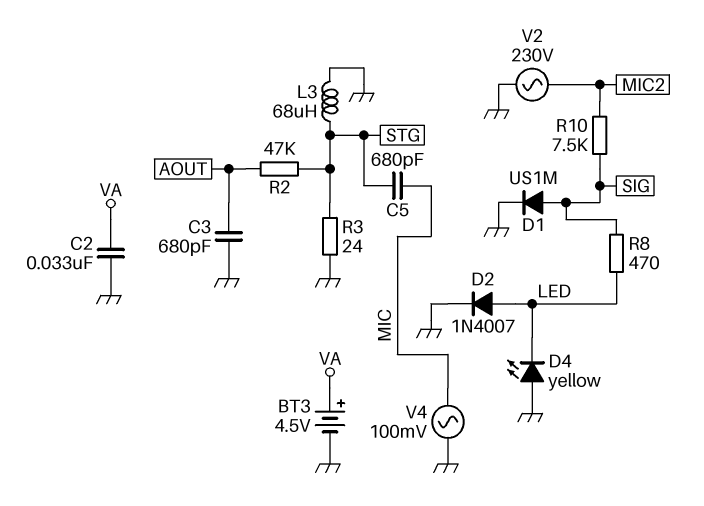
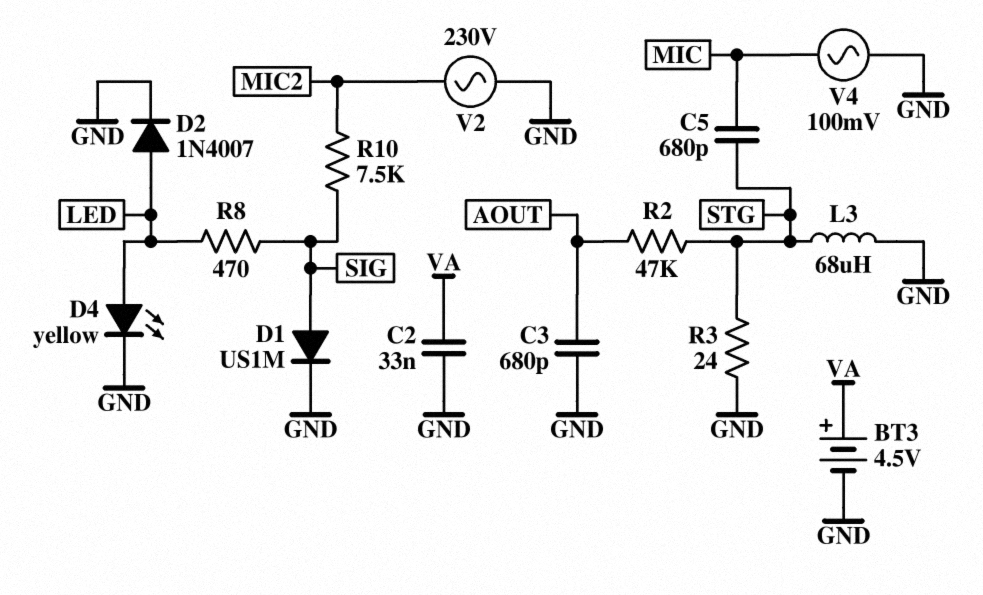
D4: LED yellow (A GND, K LED) -> LED yellow (A LED, K GND)

